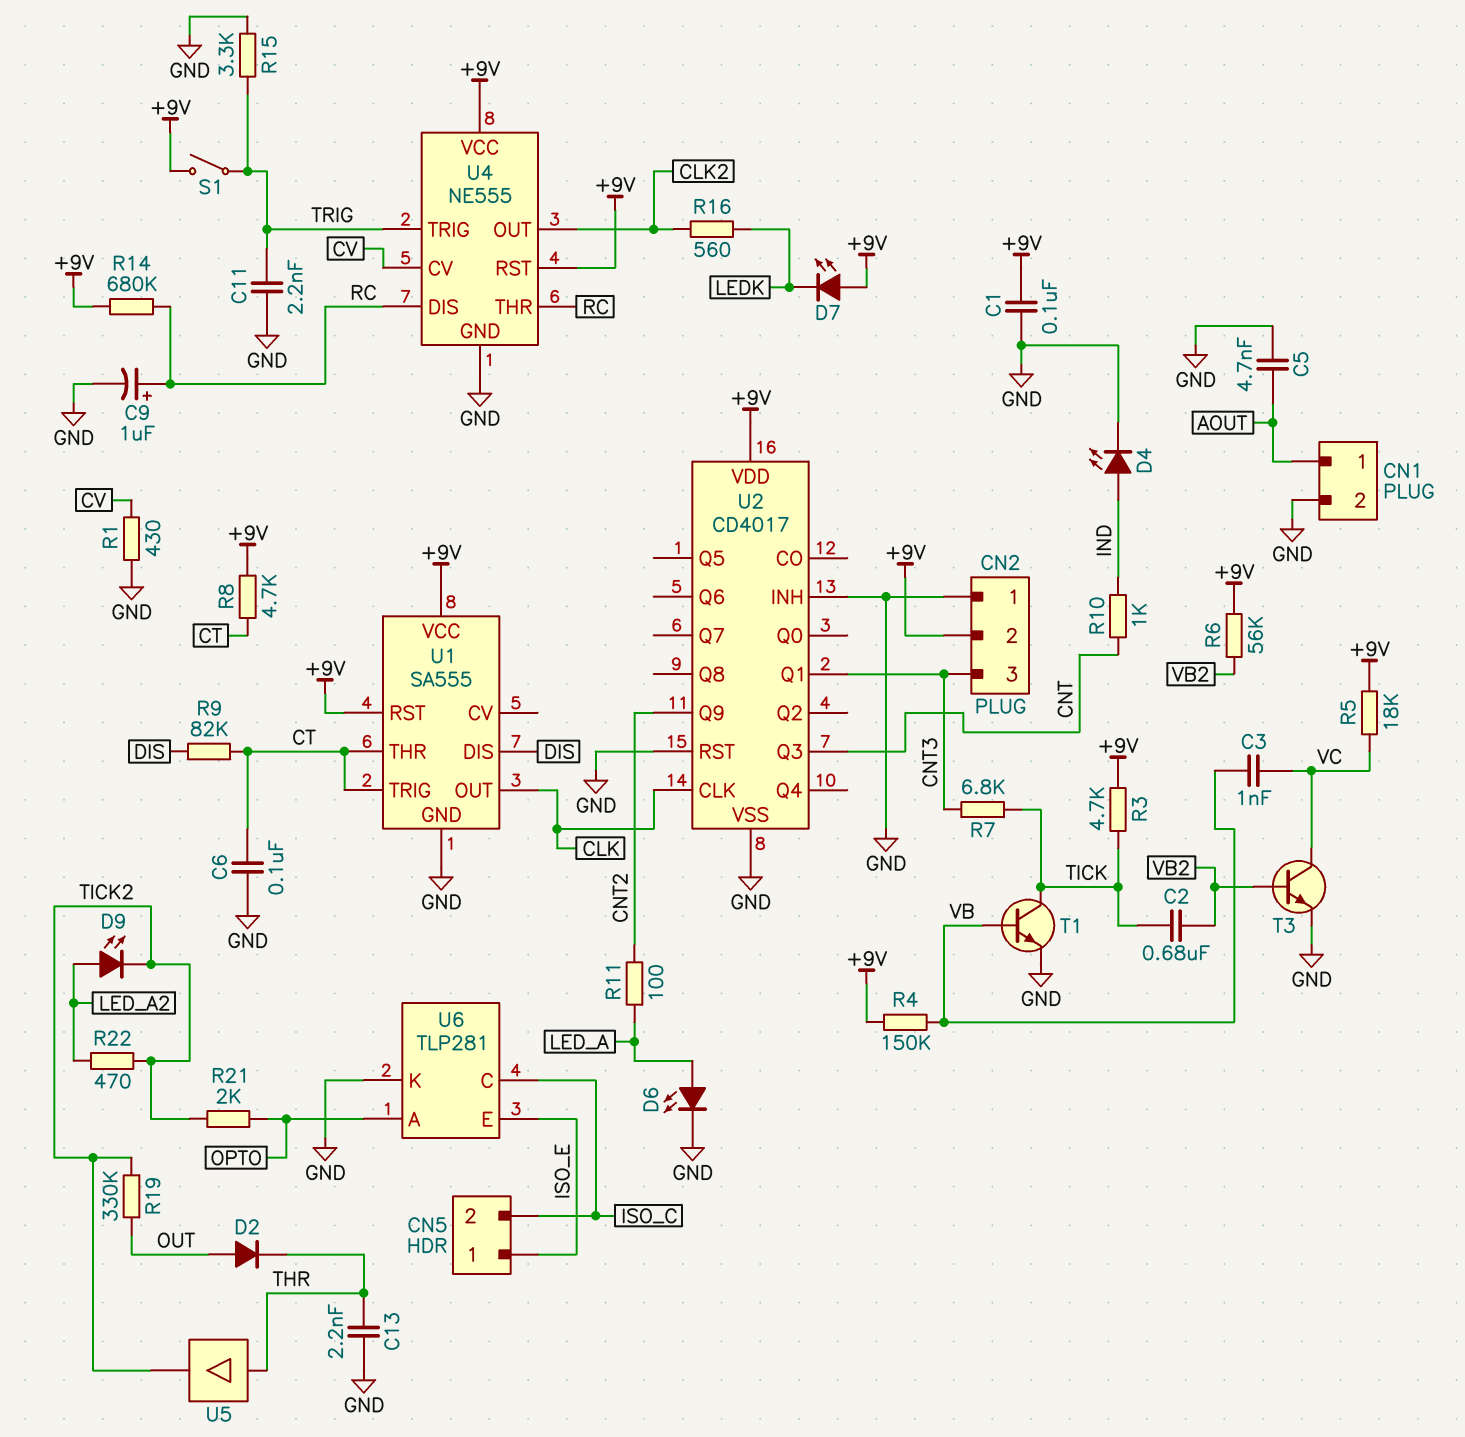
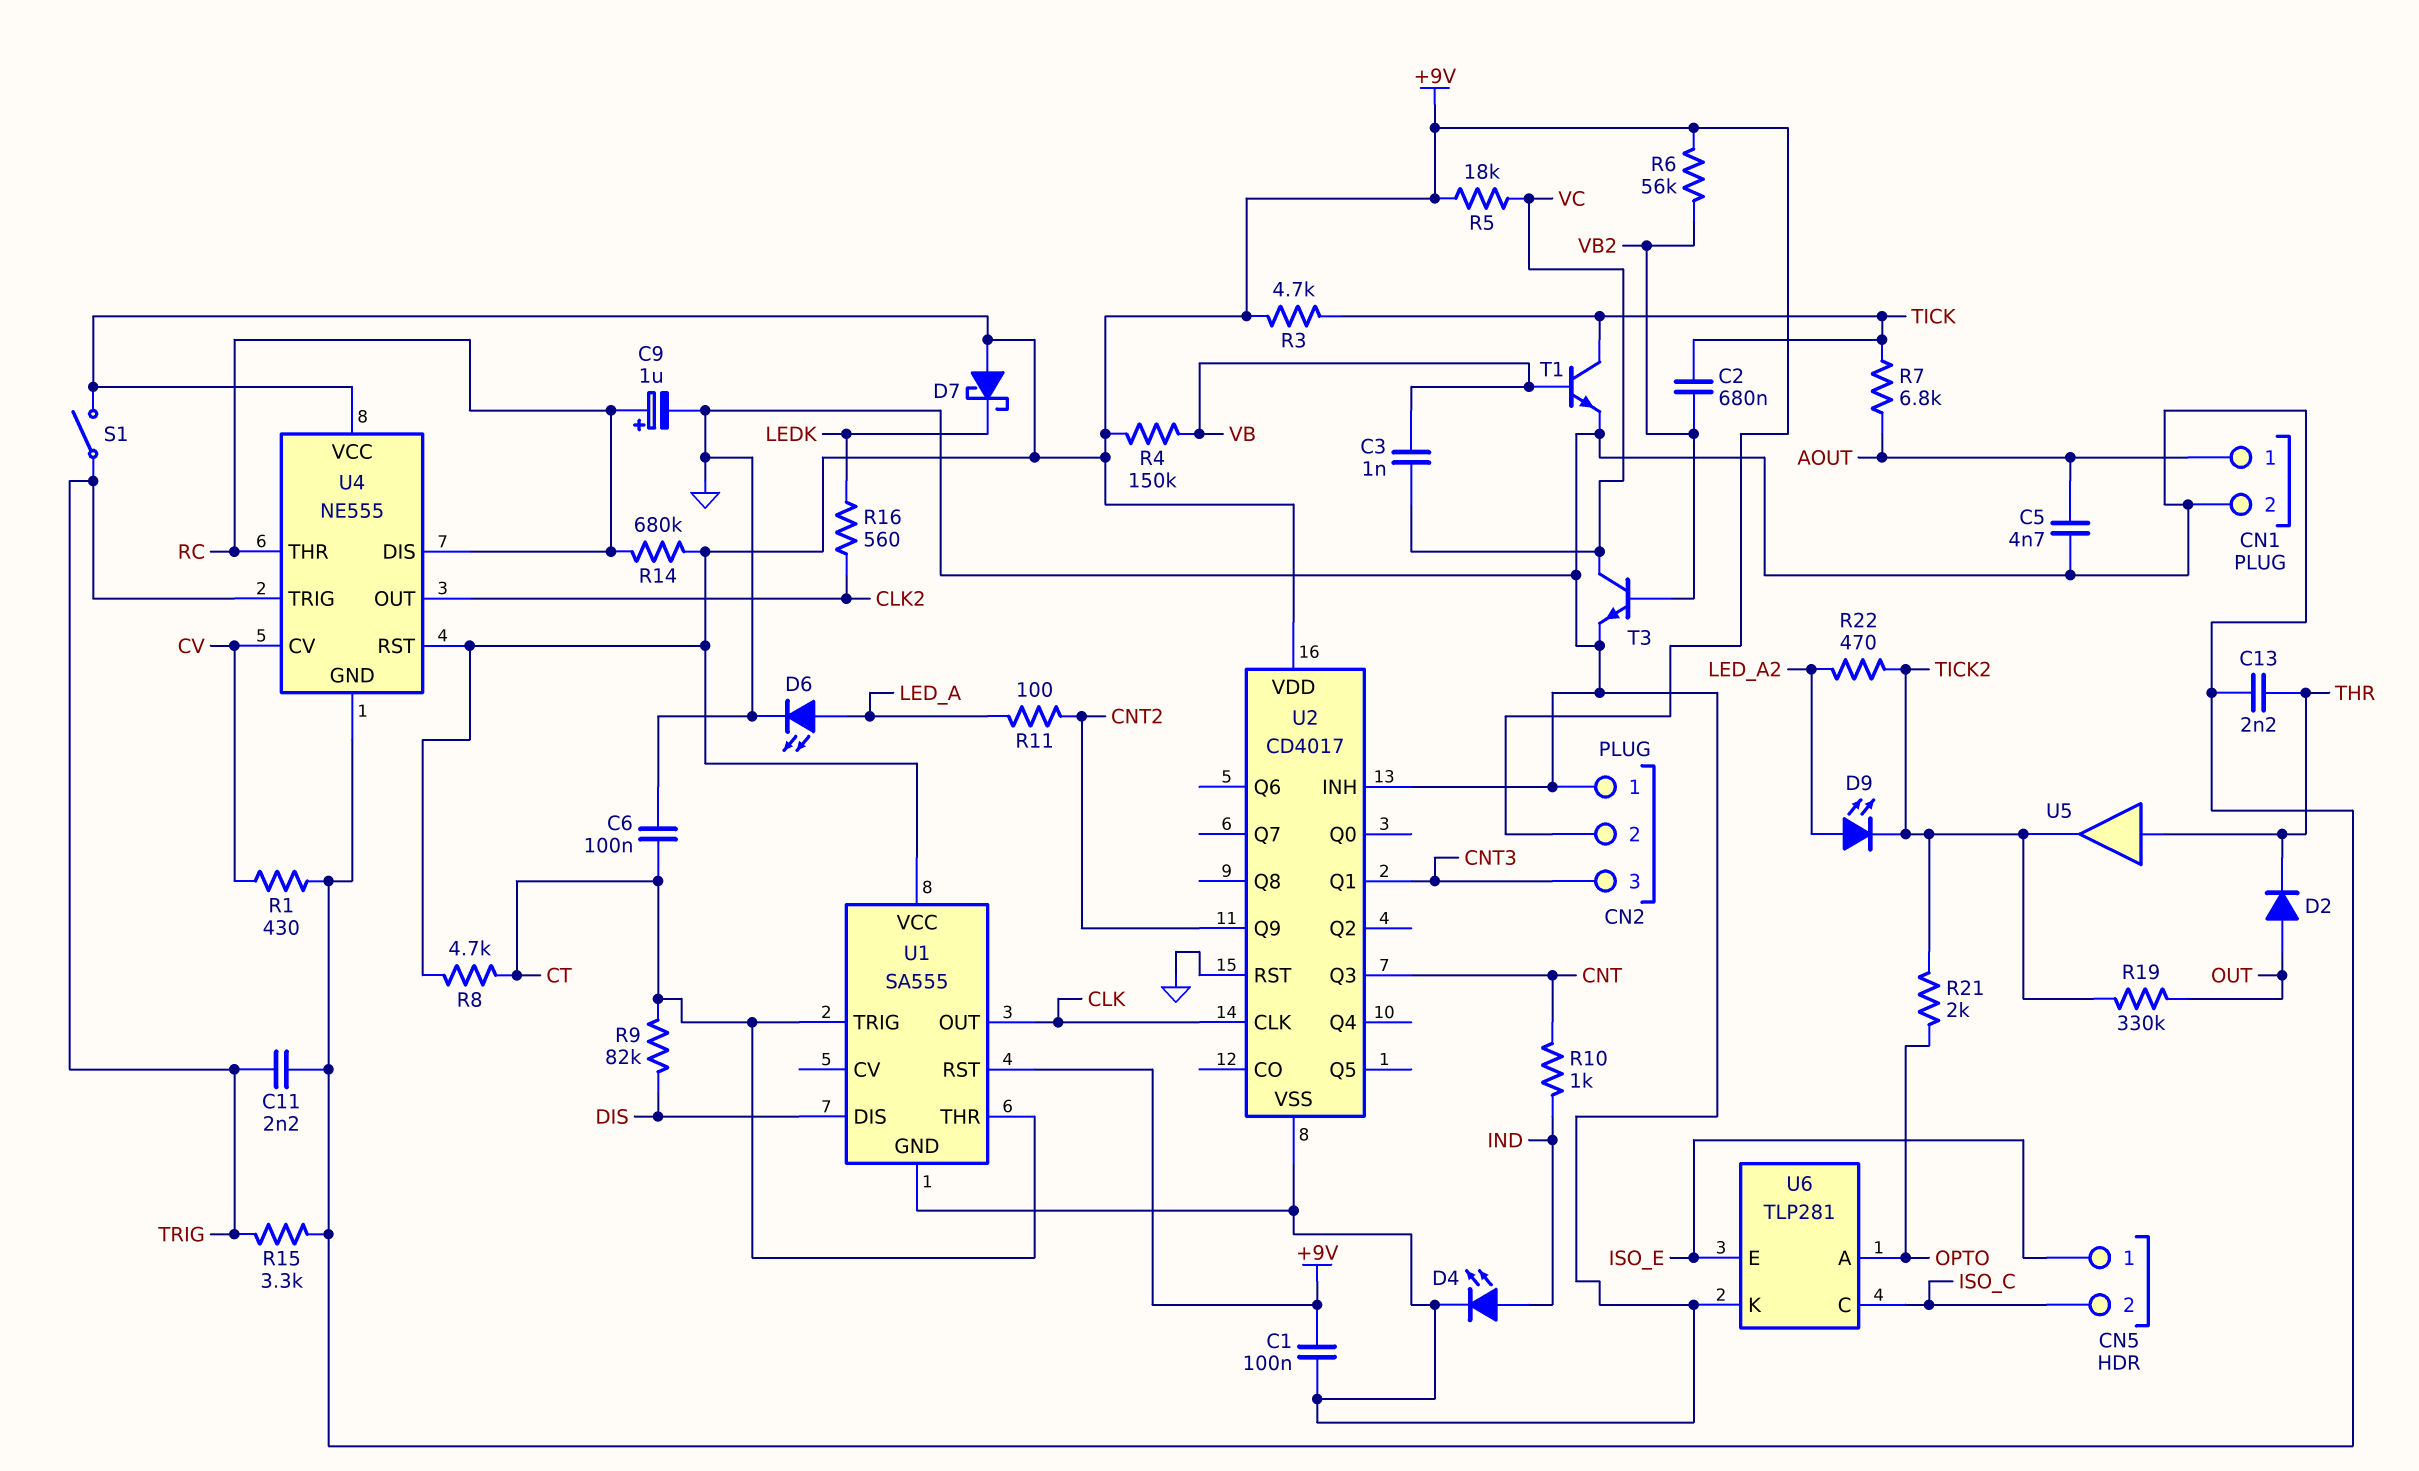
D7: LED (A +9V, K LEDK) -> schottky (A +9V, K LEDK)
R7: 6.8k (CNT3, TICK) -> 6.8k (AOUT, TICK)

